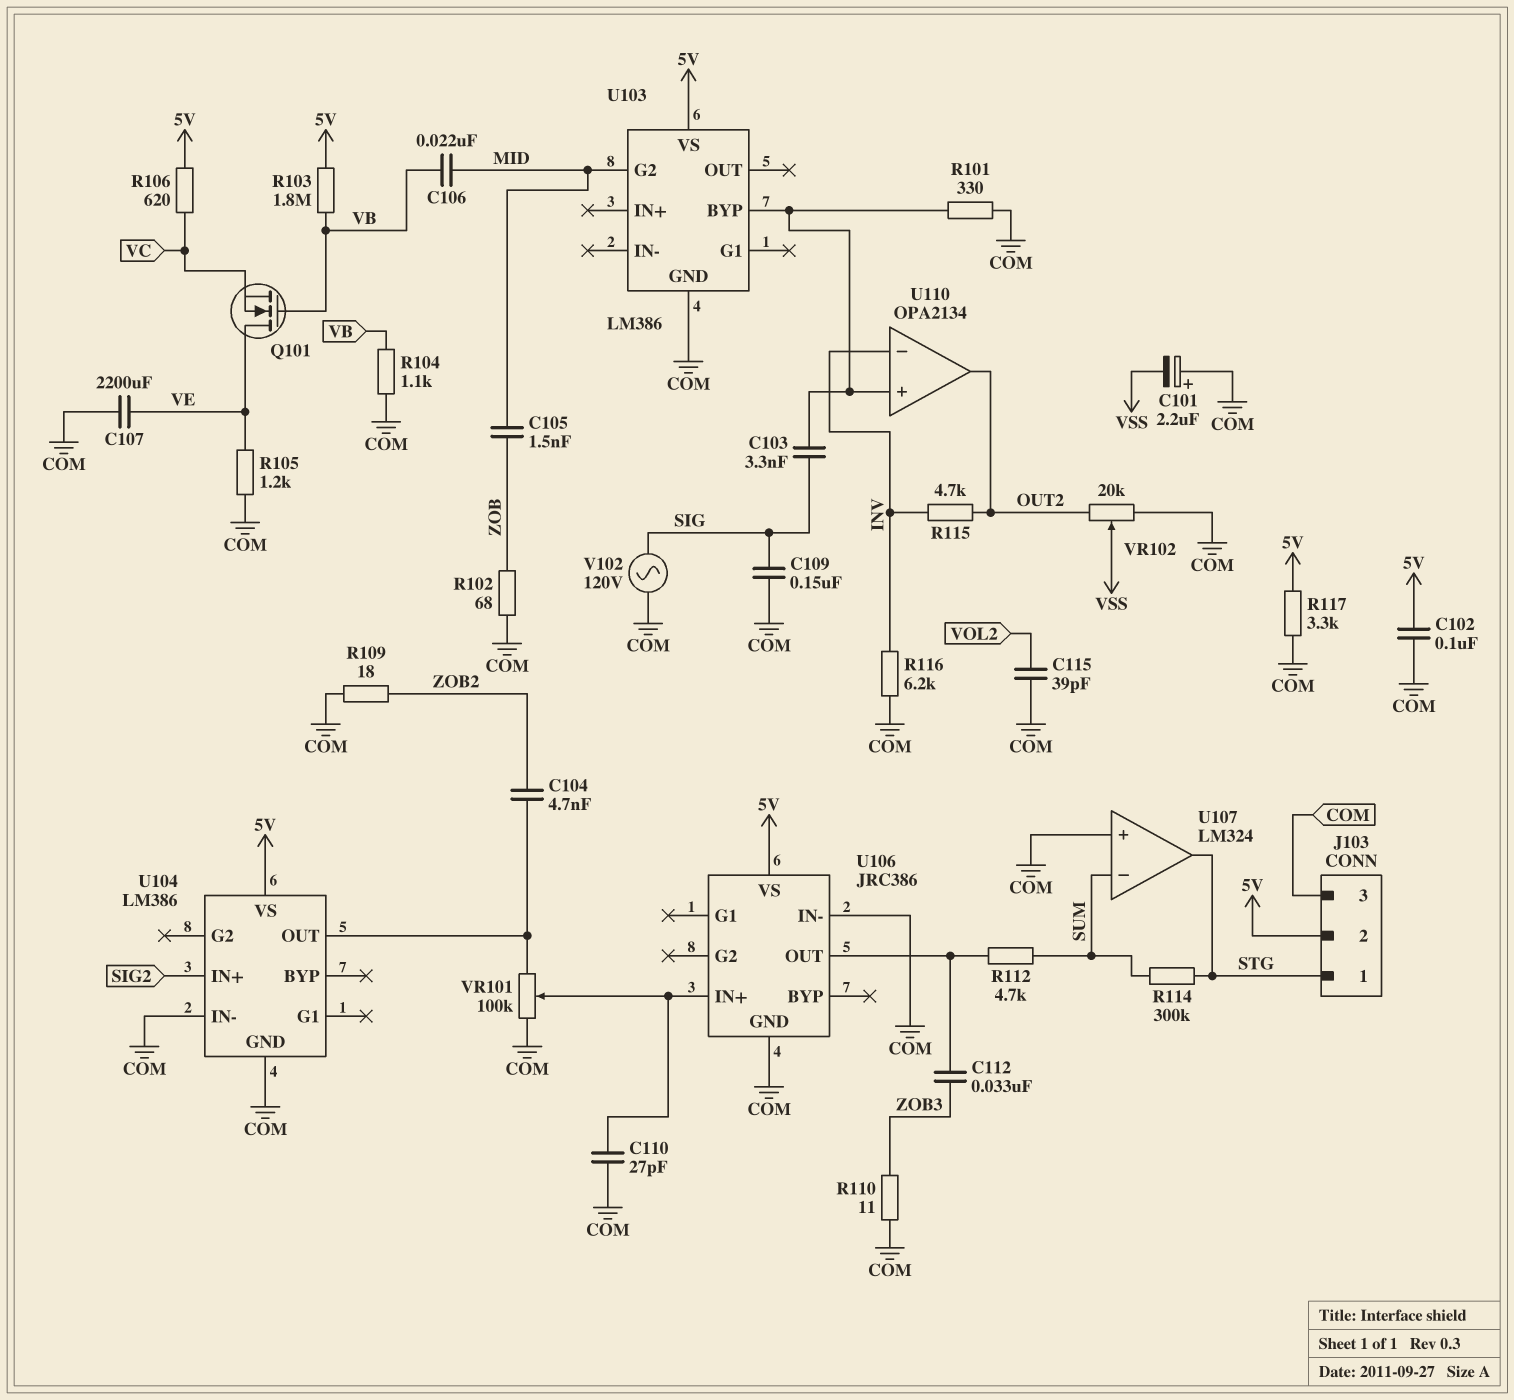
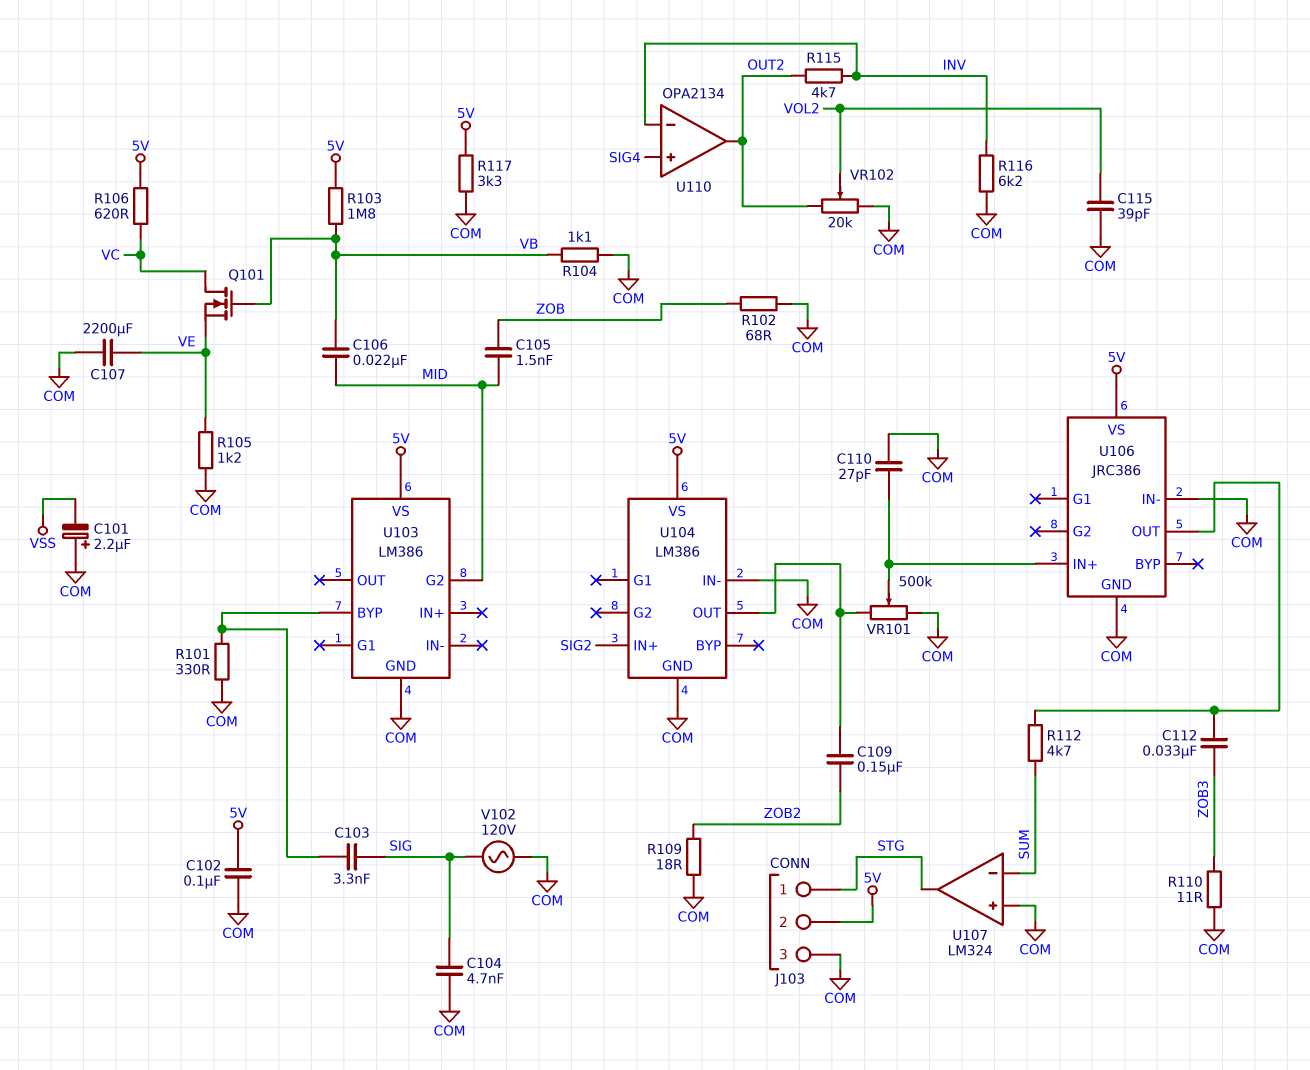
C104: 4.7nF (U104/OUT, ZOB2) -> 4.7nF (COM, SIG)
C109: 150nF (COM, SIG) -> 150nF (U104/OUT, ZOB2)
Q101: NMOS (G VB, D VE, S VC) -> NMOS (G VB, D VC, S VE)
R114: 300k (STG, SUM) -> none
U110 pin in+: U103/BYP -> SIG4
VR101: 100k (COM, U104/OUT, wiper U106/IN+) -> 500k (COM, U104/OUT, wiper U106/IN+)
VR102: 20k (COM, OUT2, wiper VSS) -> 20k (COM, OUT2, wiper VOL2)

